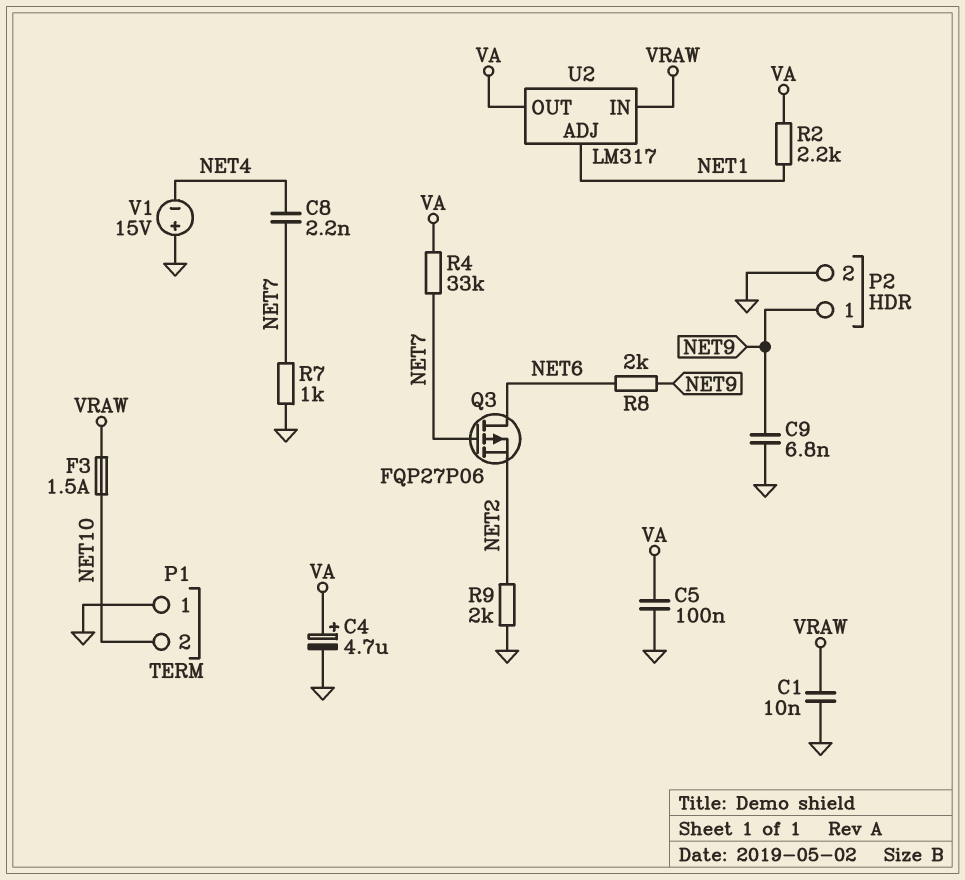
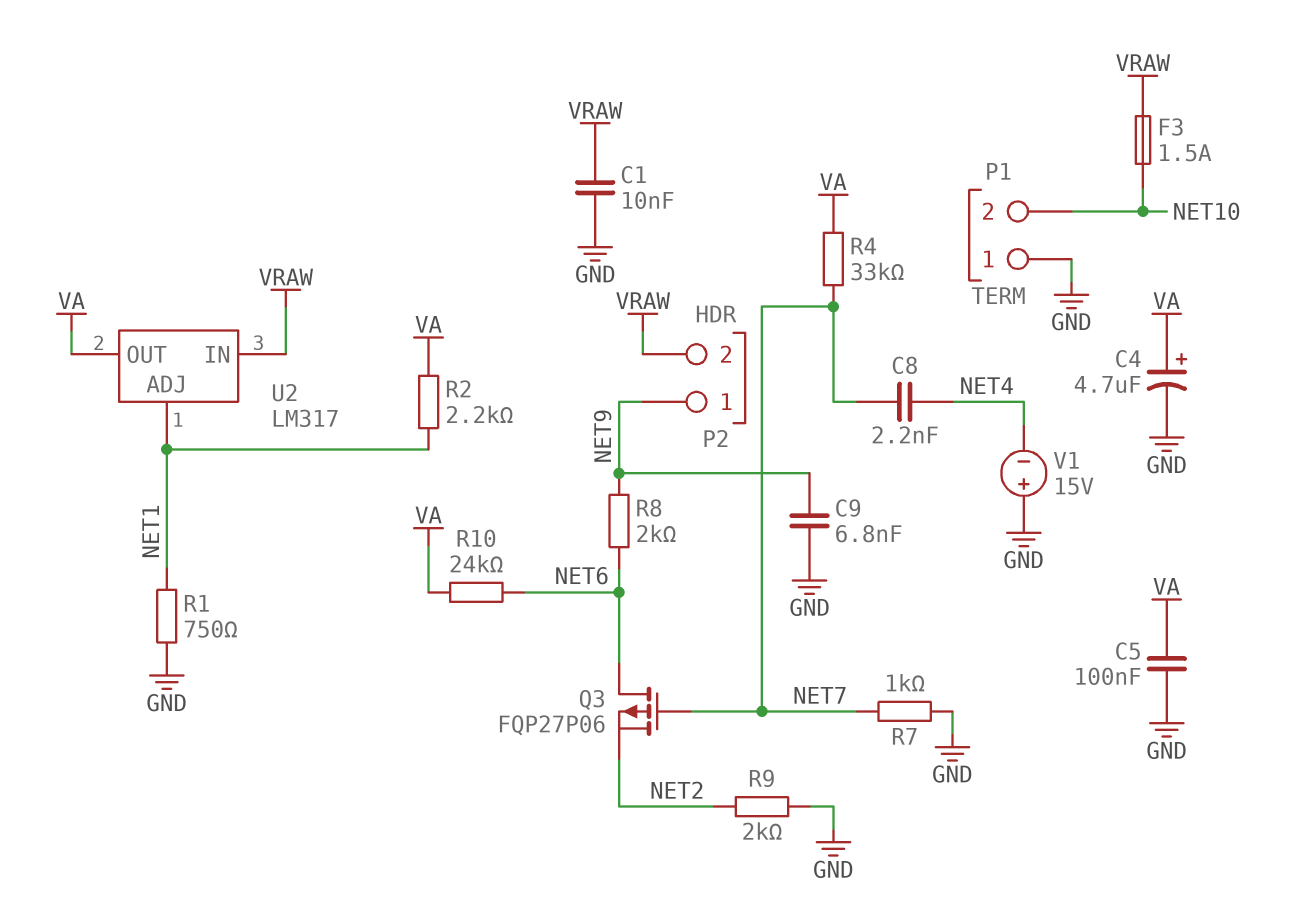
P2 pin 2: GND -> VRAW
R1: none -> 750 (GND, NET1)
R10: none -> 24k (NET6, VA)

